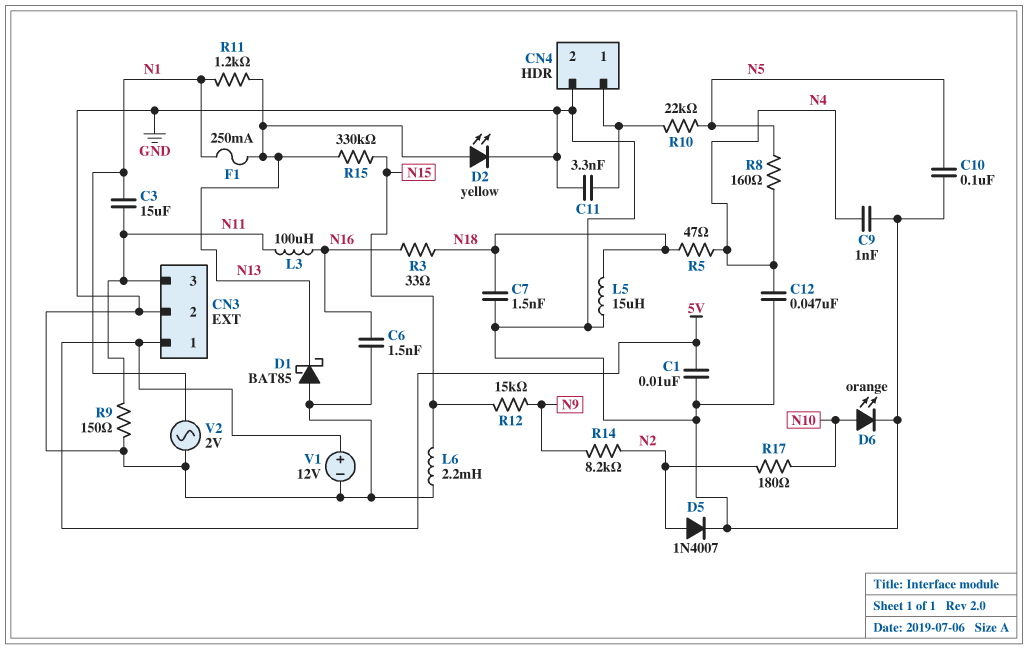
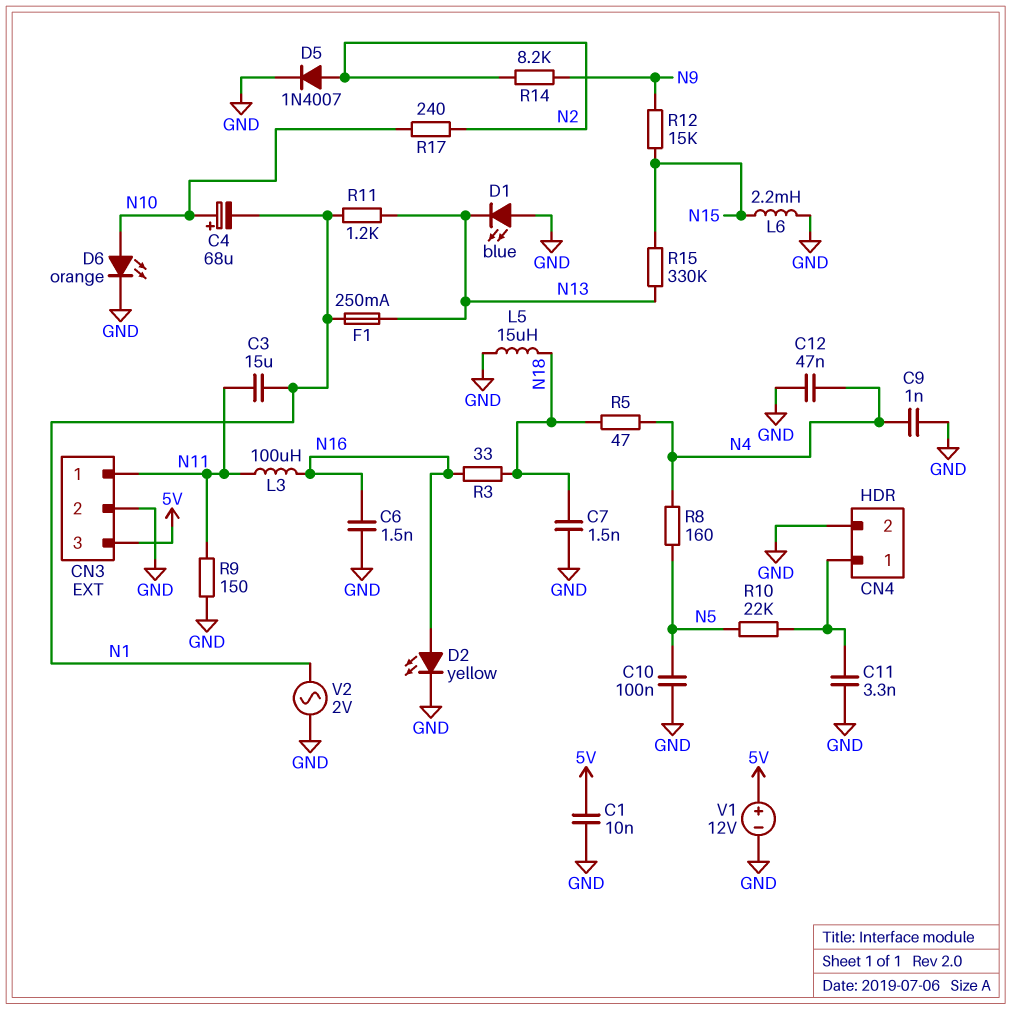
C4: none -> 68uF (plus N10, minus N1)
CN3 pin 1: 5V -> N11
CN3 pin 3: N11 -> 5V
D1: schottky BAT85 (A GND, K N13) -> LED blue (A GND, K N13)
D2: LED yellow (A N13, K GND) -> LED yellow (A N16, K GND)
R17: 180 (N2, N10) -> 240 (N2, N10)

